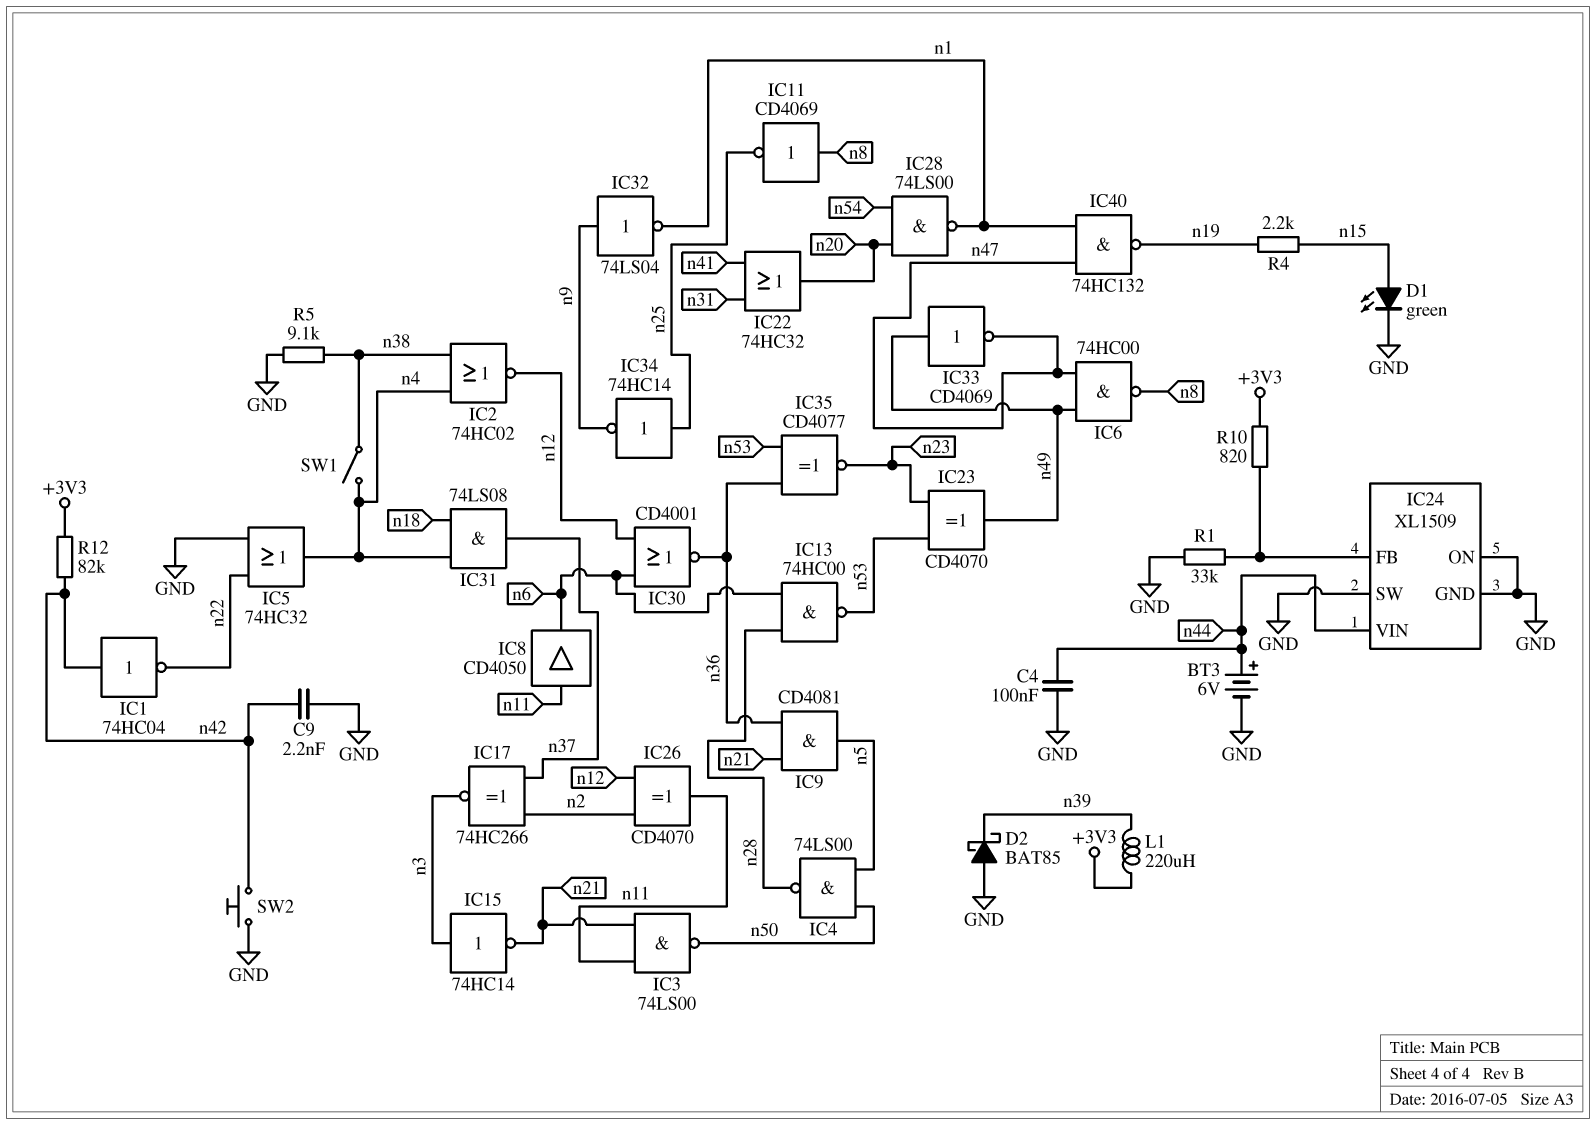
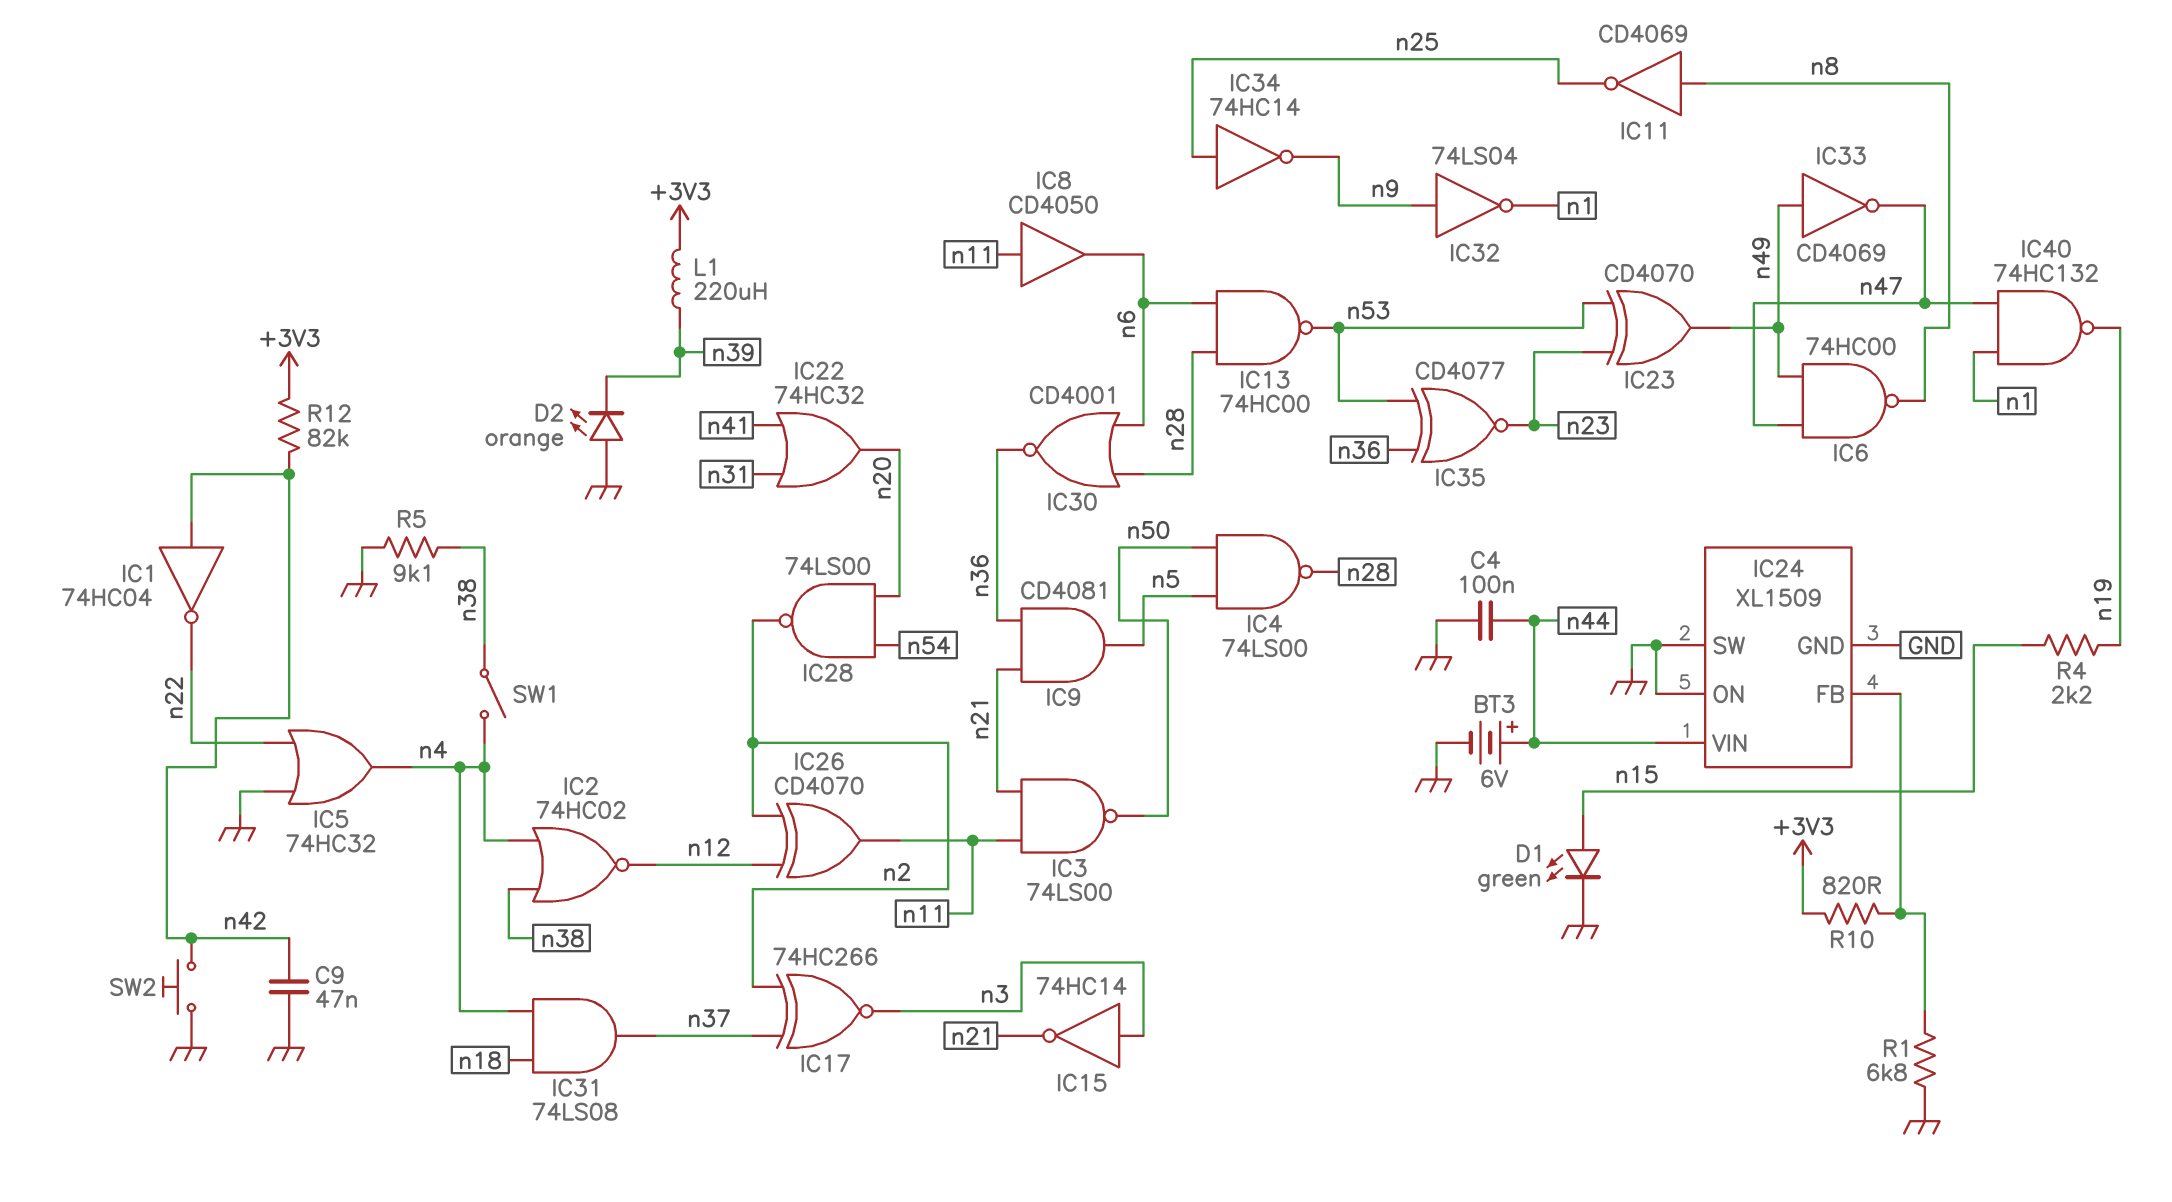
C9: 2.2nF (GND, n42) -> 47nF (GND, n42)
D2: schottky BAT85 (A GND, K n39) -> LED orange (A GND, K n39)
IC28: NAND 74LS00 (in n20, in n54, out n1) -> NAND 74LS00 (in n20, in n54, out n2)
IC30: NOR CD4001 (in n6, in n12, out n36) -> NOR CD4001 (in n6, in n28, out n36)
R1: 33k (GND, IC24/FB) -> 6.8k (GND, IC24/FB)

